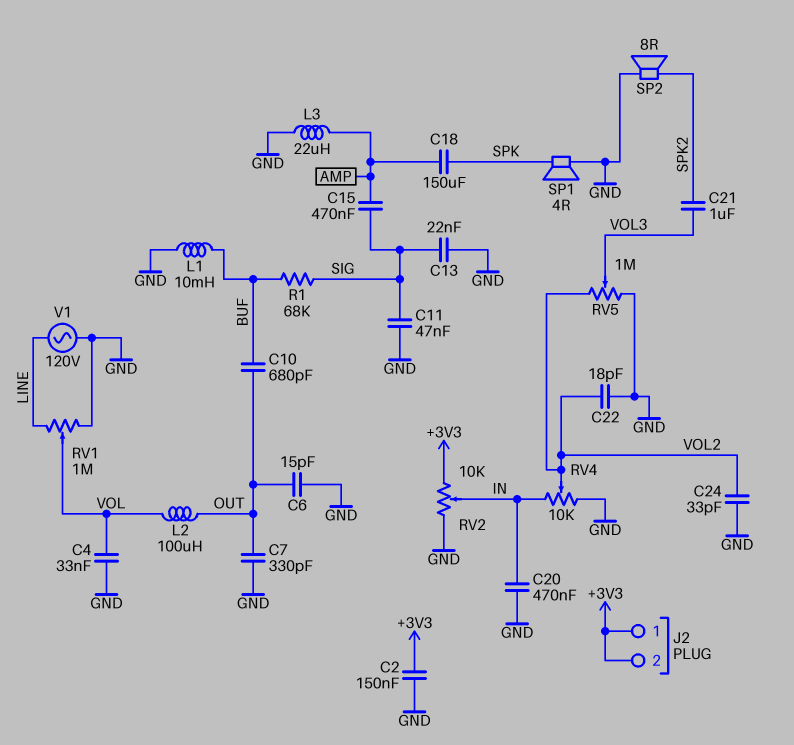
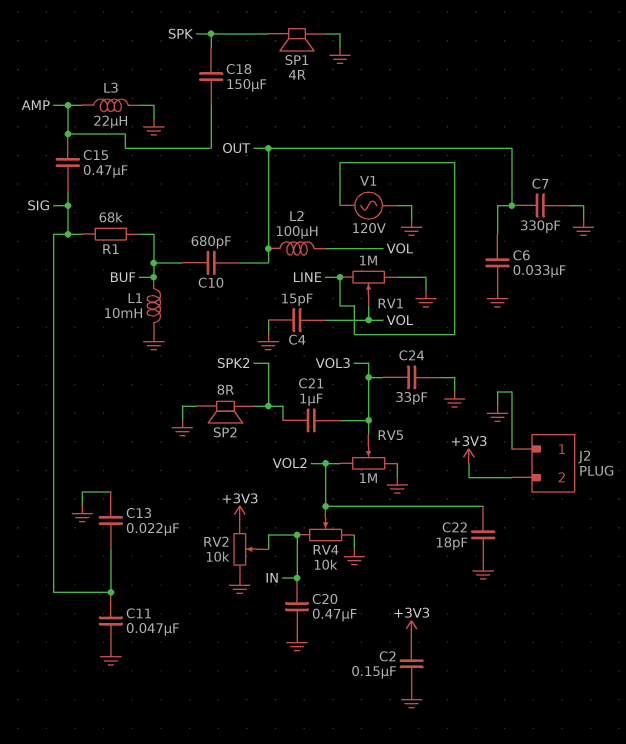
C4: 33nF (GND, VOL) -> 15pF (GND, VOL)
C6: 15pF (GND, OUT) -> 33nF (GND, OUT)
C24: 33pF (GND, VOL2) -> 33pF (GND, VOL3)
J2 pin 1: +3V3 -> GND

